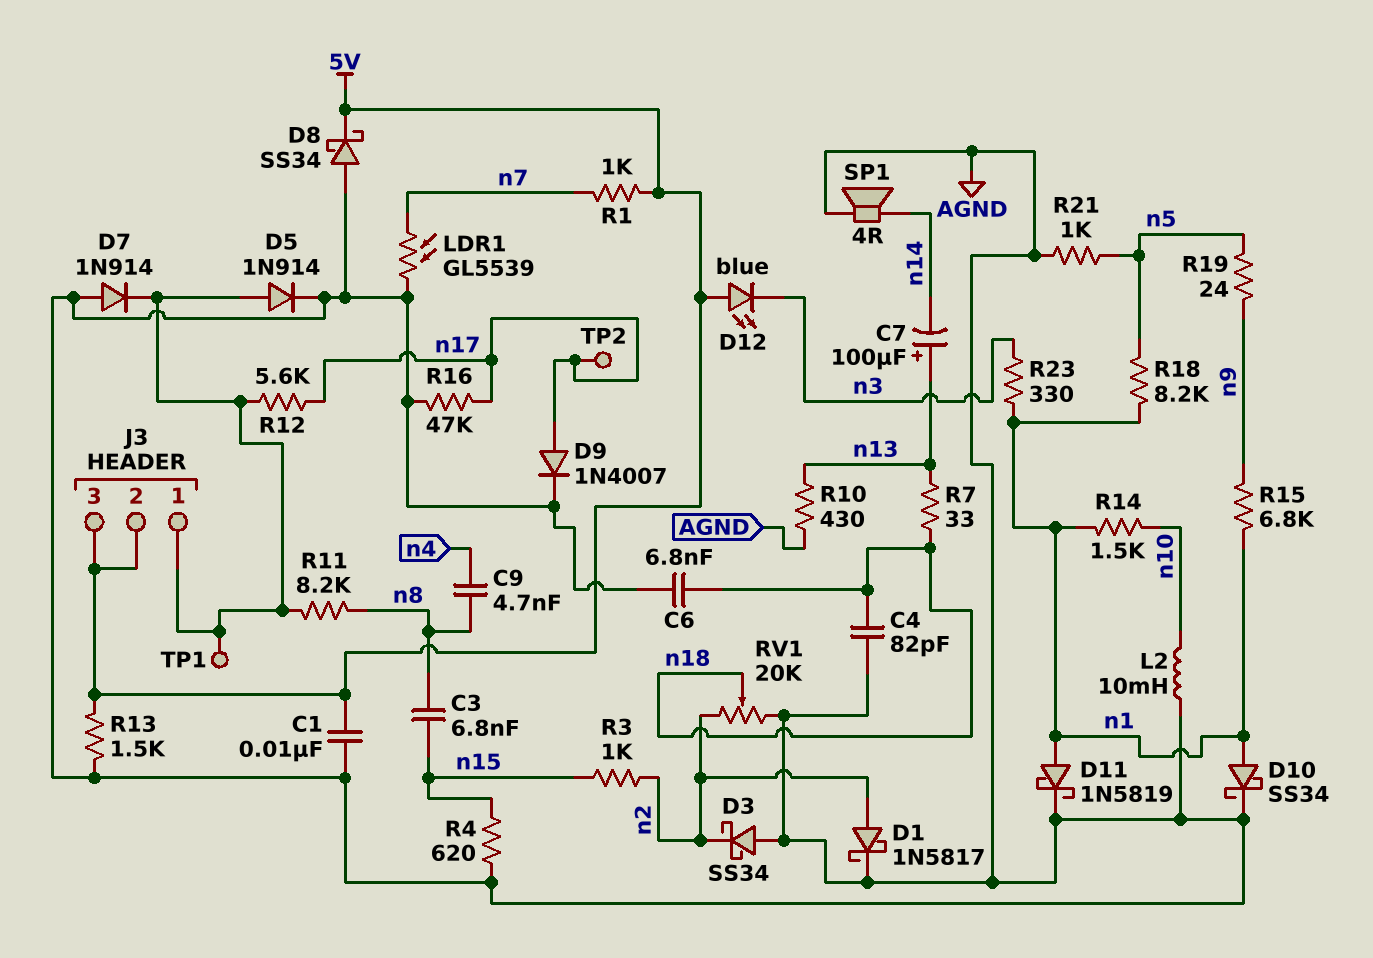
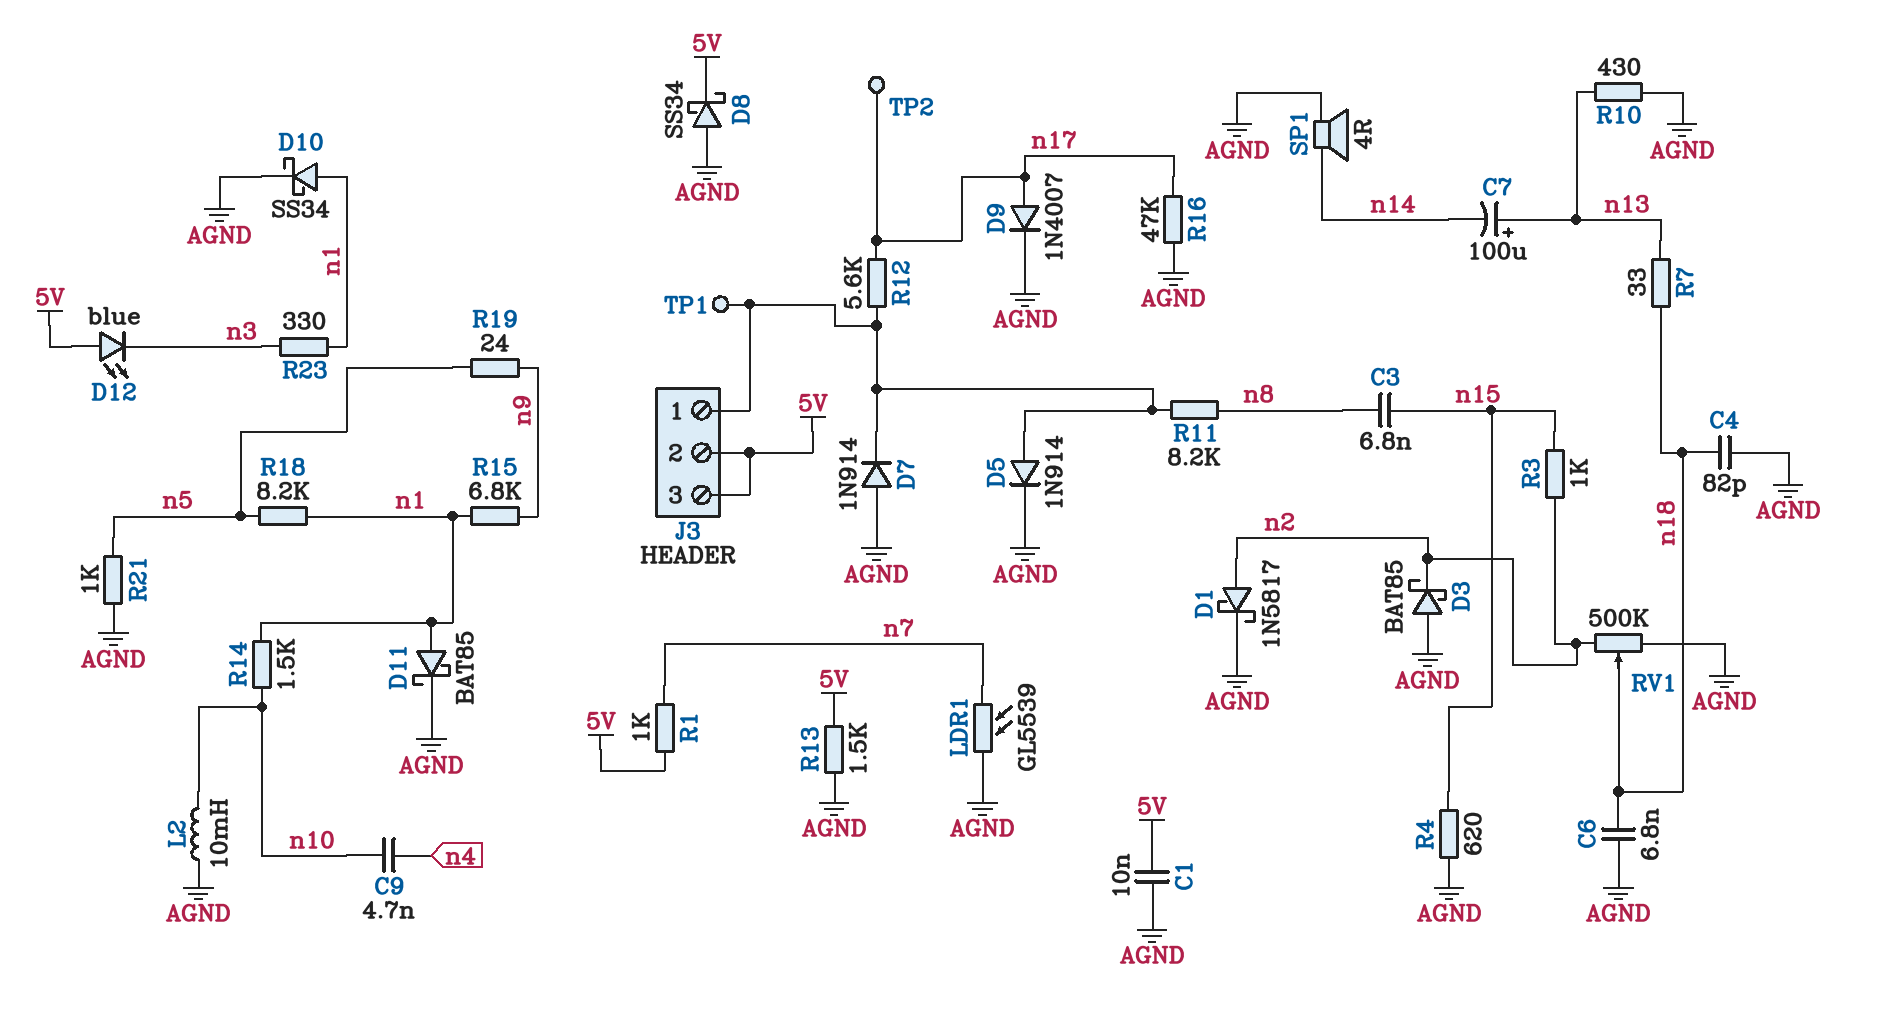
C9: 4.7nF (n4, n8) -> 4.7nF (n4, n10)
D3: schottky SS34 (A AGND, K n2) -> schottky BAT85 (A AGND, K n2)
D11: schottky 1N5819 (A n1, K AGND) -> schottky BAT85 (A n1, K AGND)
RV1: 20k (AGND, n2, wiper n18) -> 500k (AGND, n2, wiper n18)

